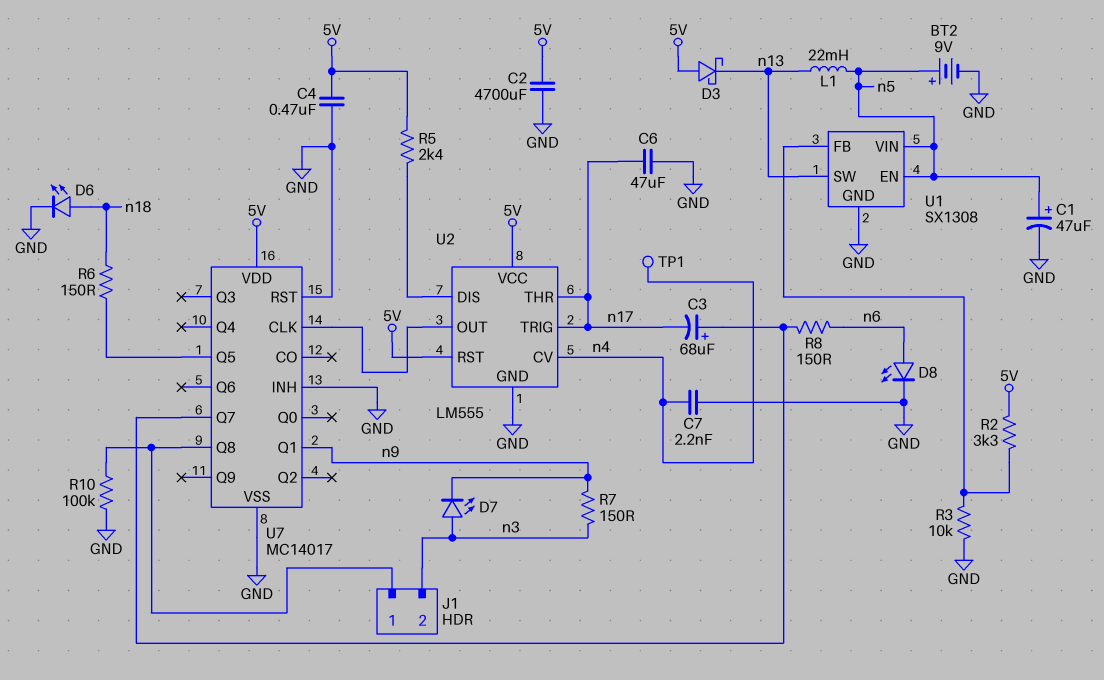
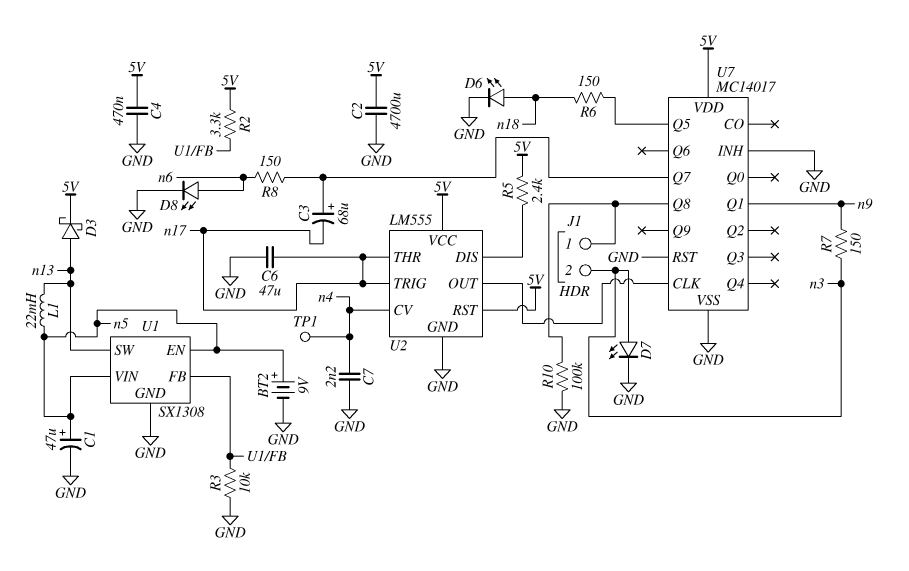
D3: schottky (A 5V, K n13) -> schottky (A n13, K 5V)
D7: LED (A n3, K n9) -> LED (A n3, K GND)

